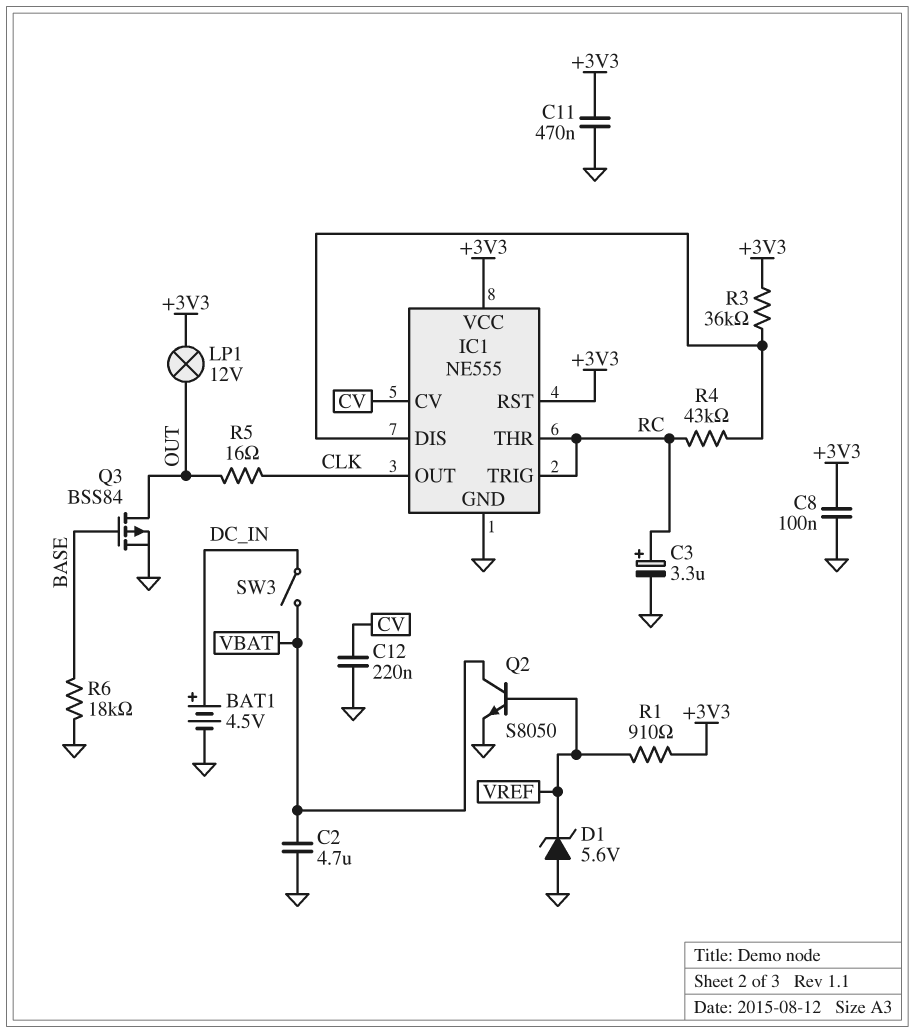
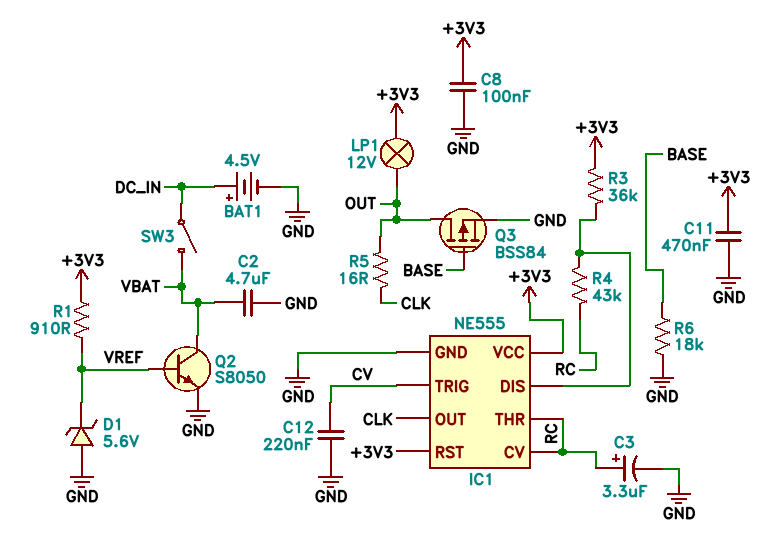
IC1 pin CV: CV -> RC
IC1 pin TRIG: RC -> CV

